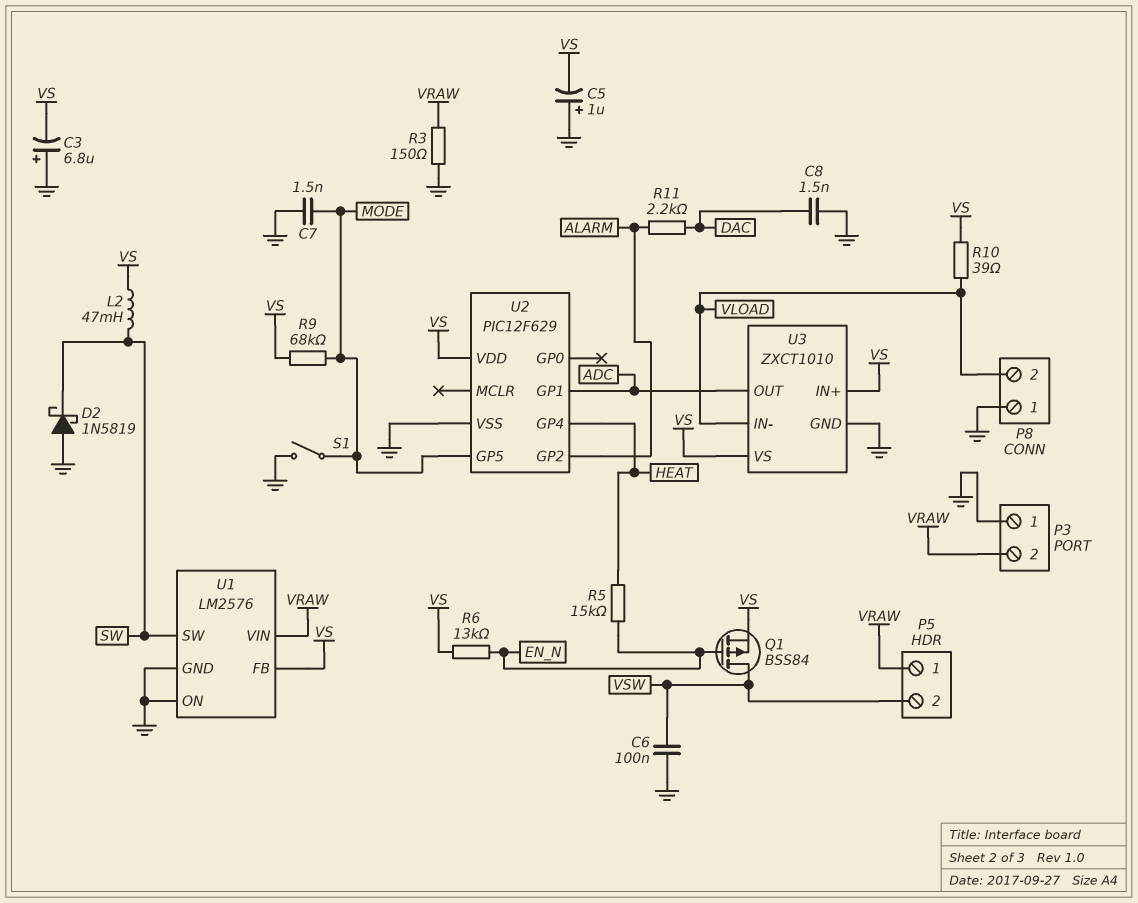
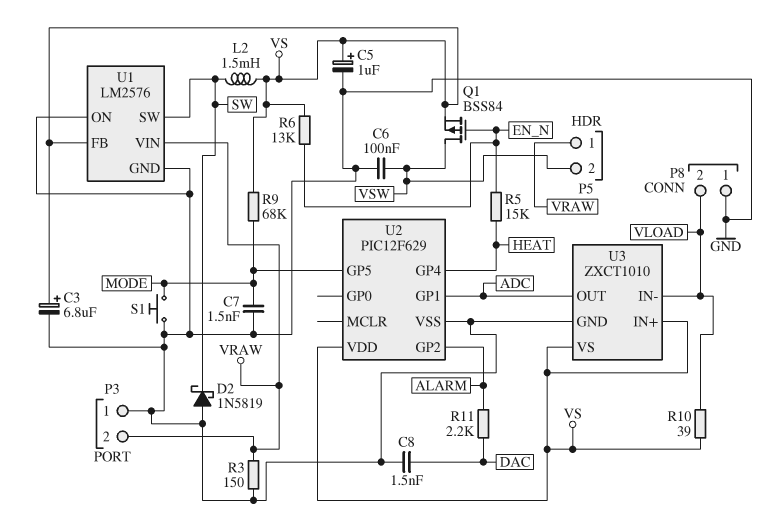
C3: 6.8uF (plus GND, minus VS) -> 6.8uF (plus VS, minus GND)
C5: 1uF (plus GND, minus VS) -> 1uF (plus VS, minus GND)
L2: 47mH (SW, VS) -> 1.5mH (SW, VS)
S1: switch (GND, MODE) -> button (GND, MODE)

